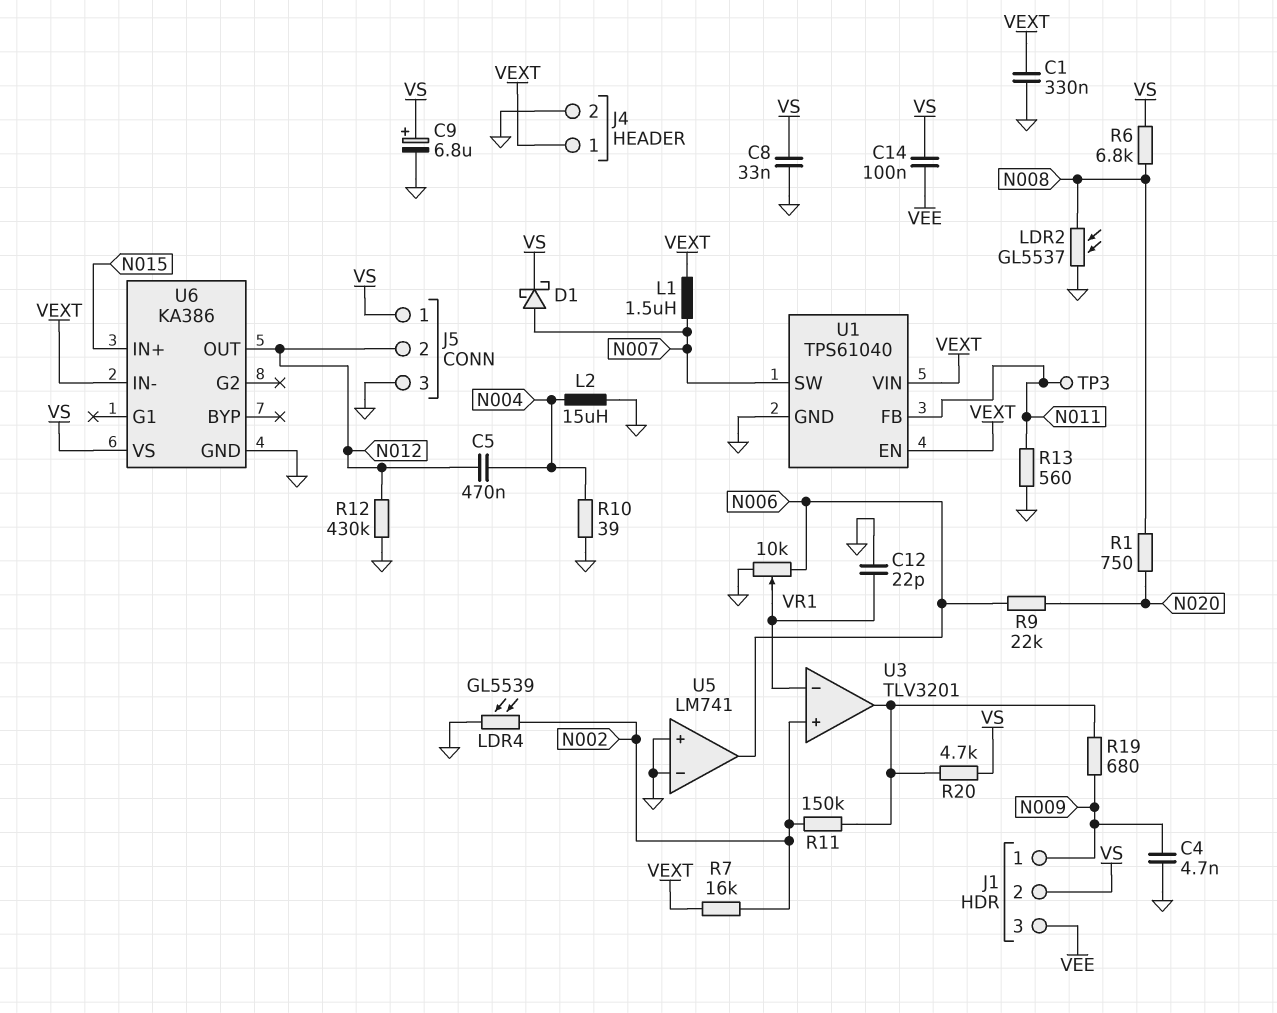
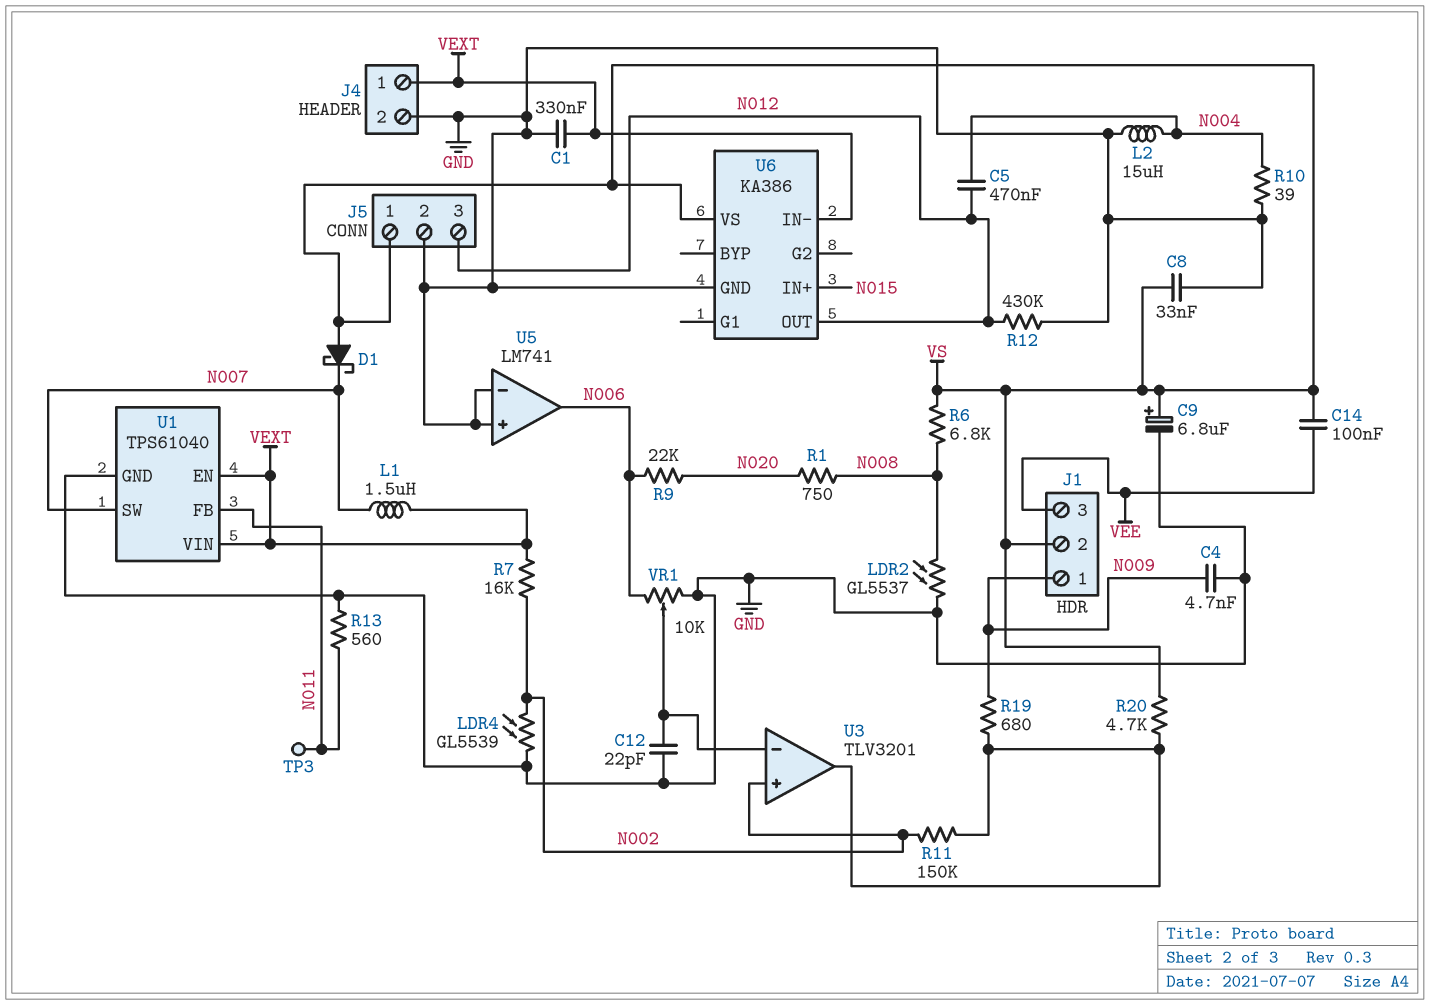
D1: schottky (A N007, K VS) -> schottky (A VS, K N007)
J5 pin 2: N012 -> GND
J5 pin 3: GND -> N012

